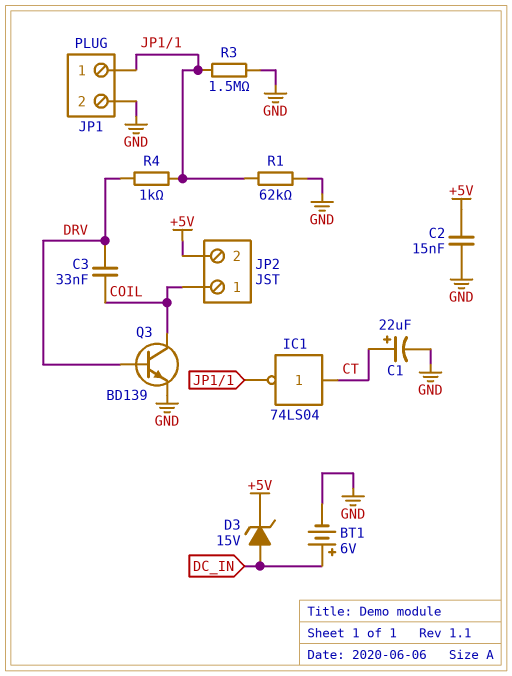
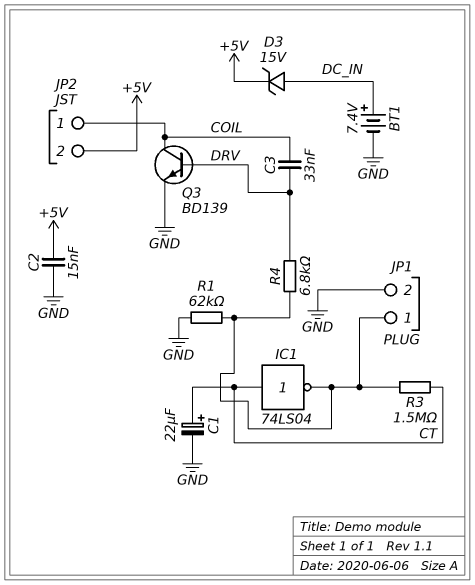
BT1: 6V (plus DC_IN, minus GND) -> 7.4V (plus DC_IN, minus GND)
R3: 1.5M (GND, JP1/1) -> 1.5M (CT, JP1/1)
R4: 1k (DRV, JP1/1) -> 6.8k (DRV, JP1/1)

